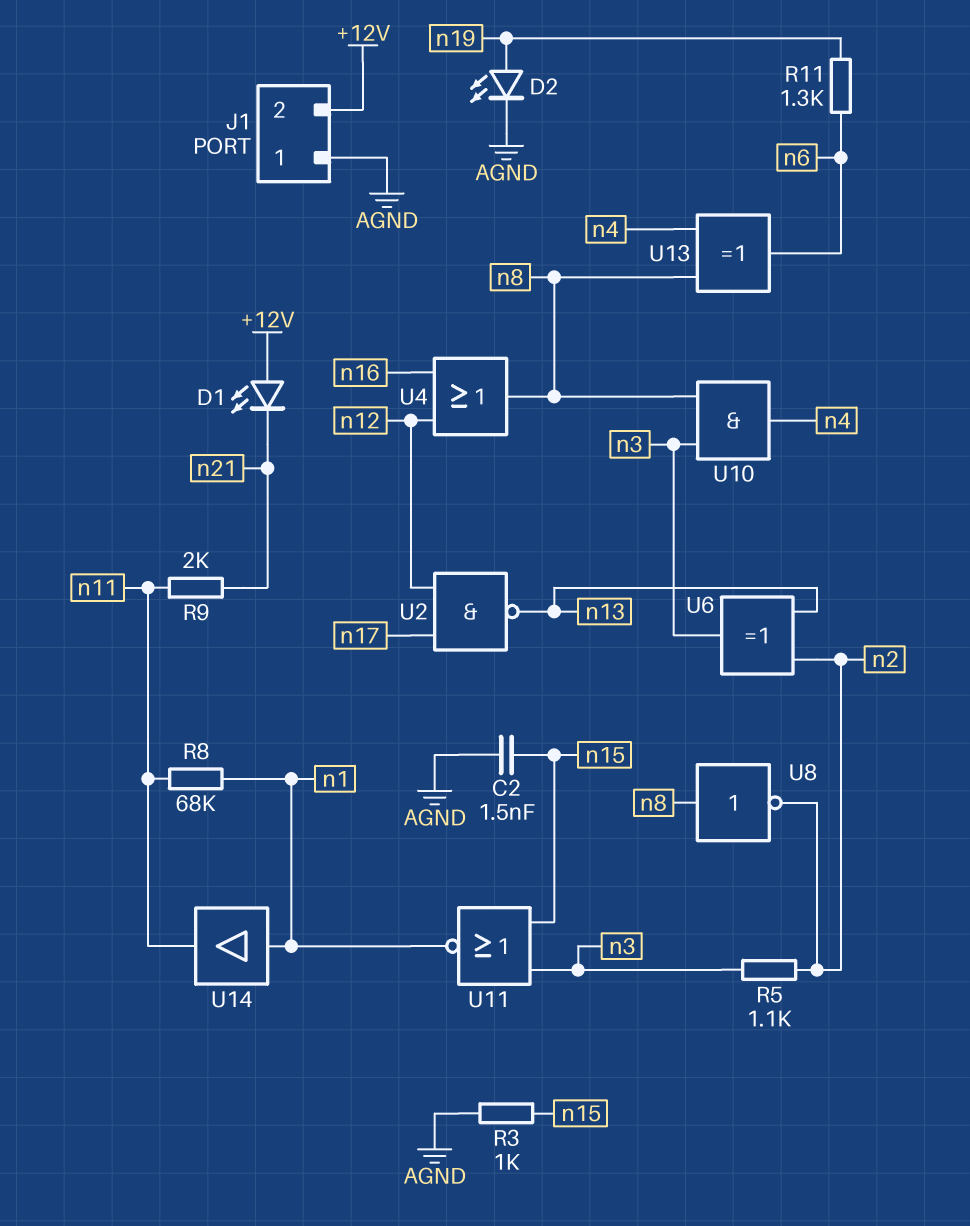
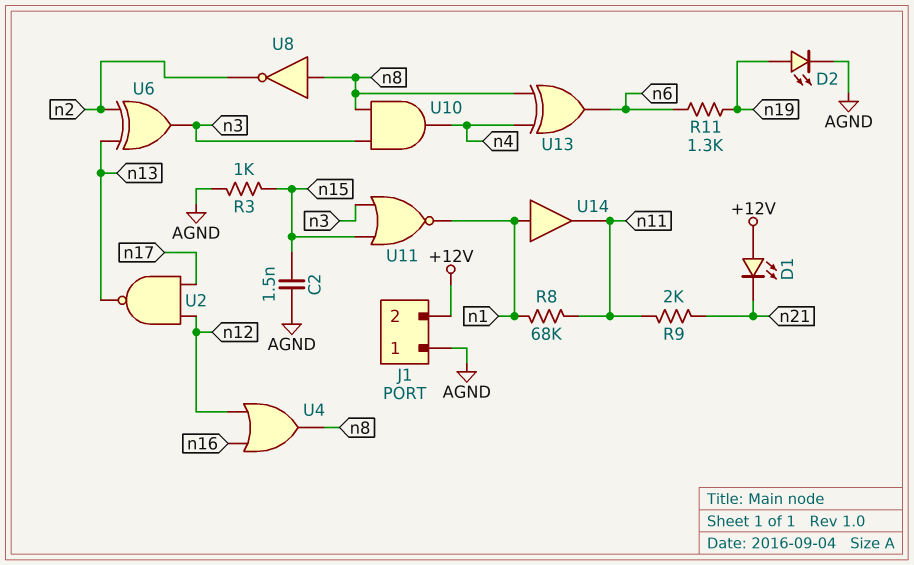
R5: 1.1k (n2, n3) -> none

